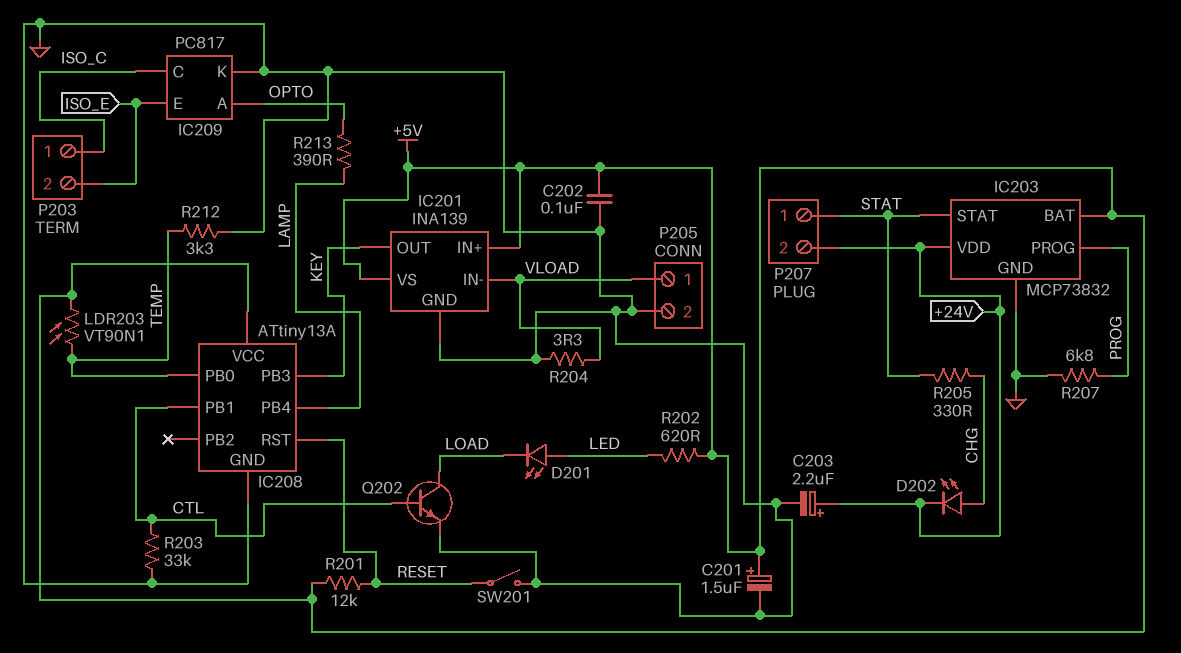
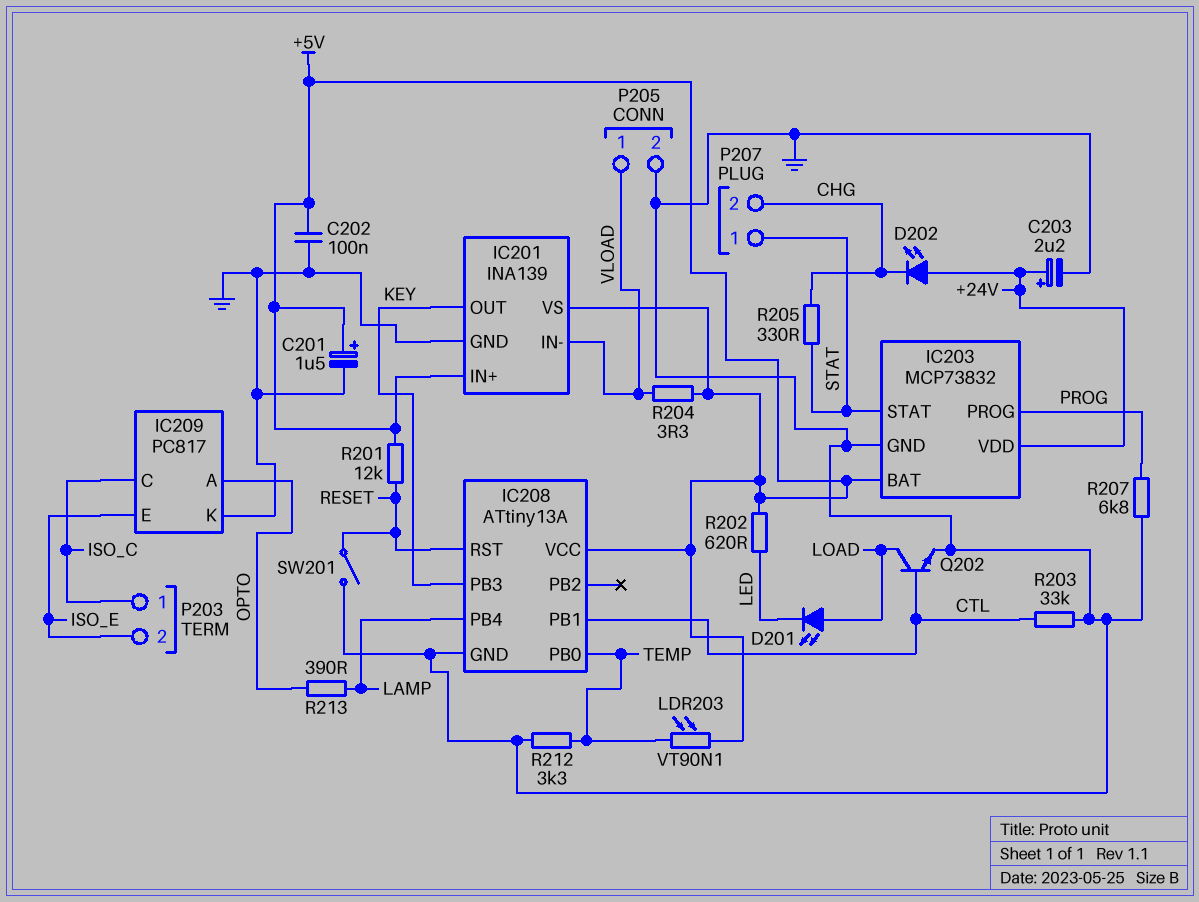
D201: LED (A LED, K LOAD) -> LED (A LOAD, K LED)
D202: LED (A CHG, K +24V) -> LED (A +24V, K CHG)
P207 pin 2: +24V -> CHG
R204: 3.3 (GND, VLOAD) -> 3.3 (+5V, VLOAD)

